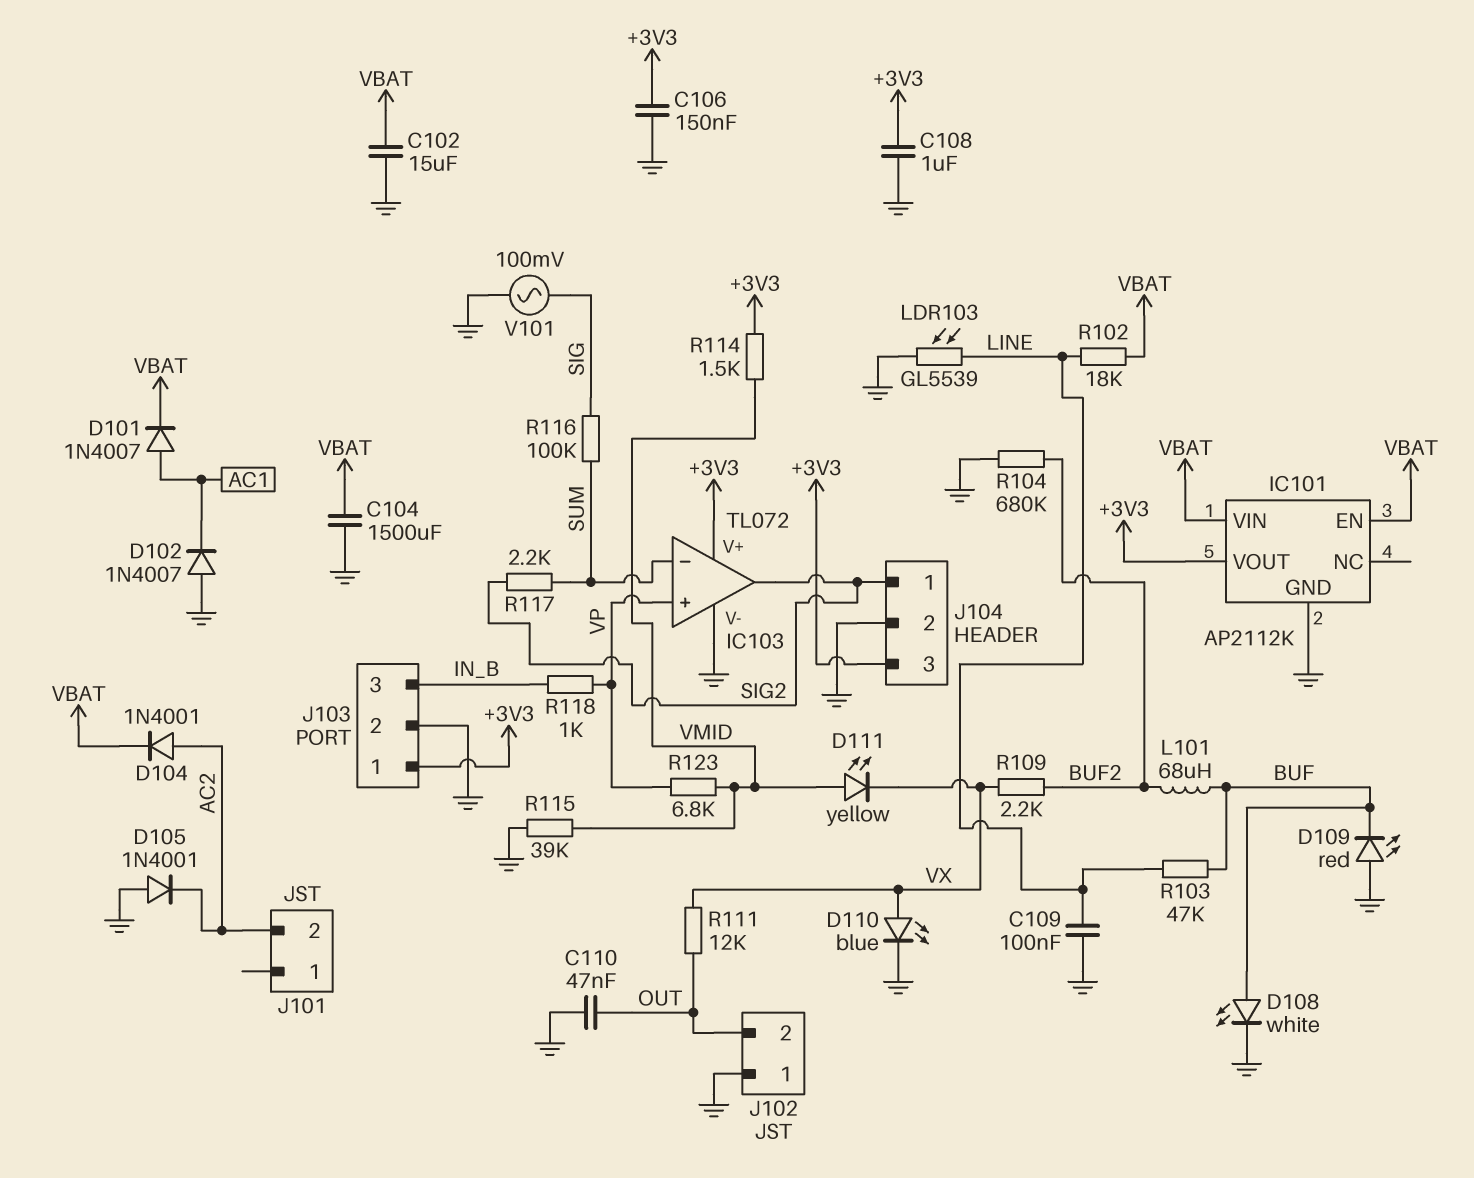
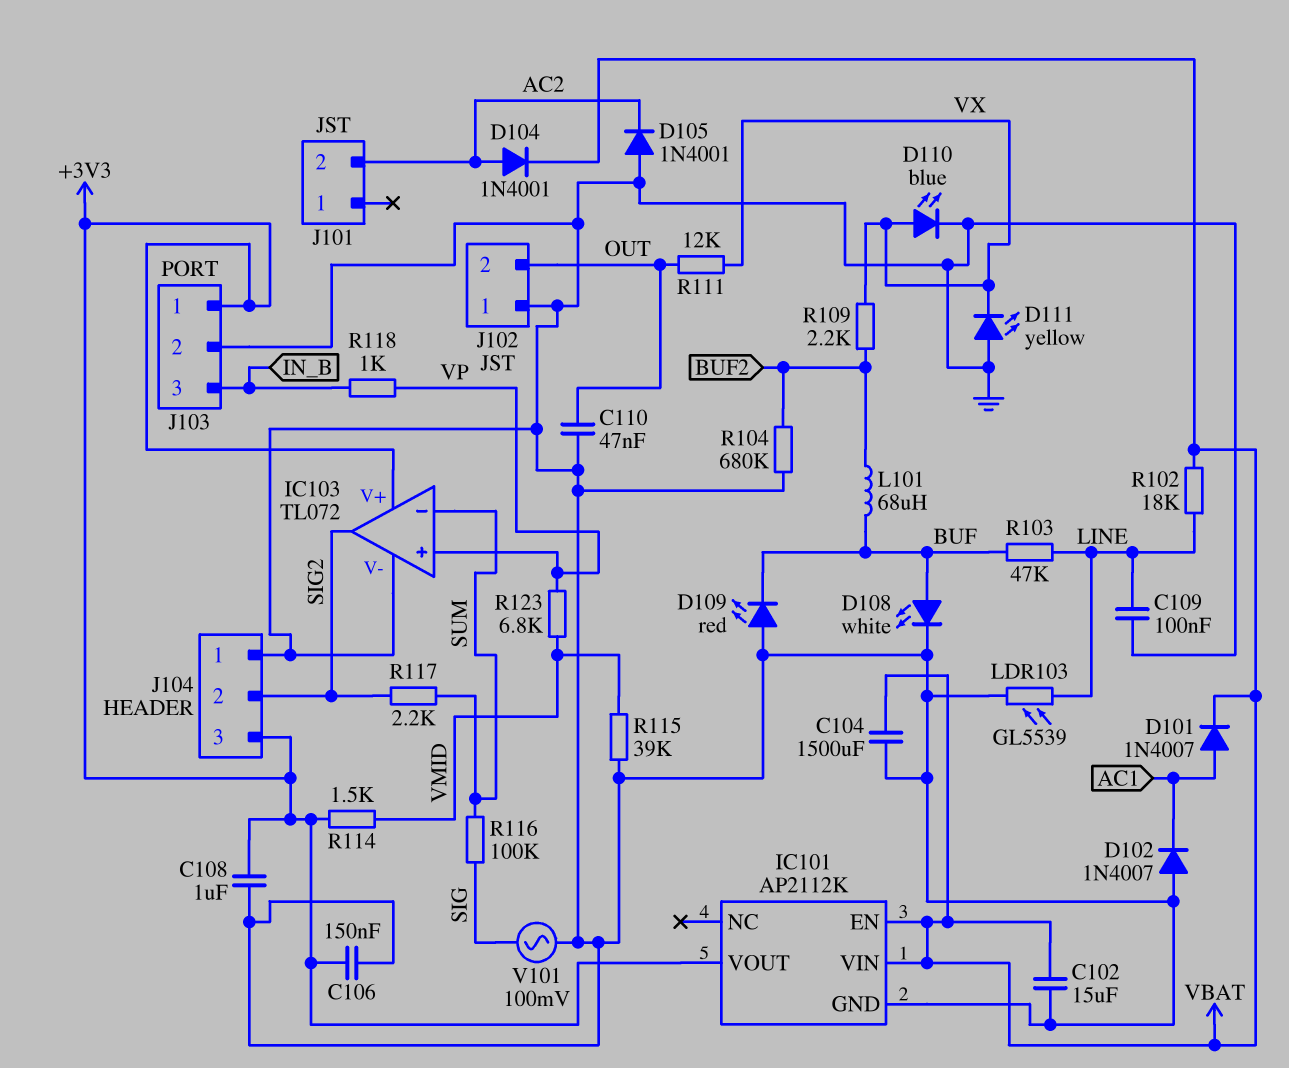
D111: LED yellow (A VMID, K VX) -> LED yellow (A GND, K VX)
J104 pin 1: SIG2 -> GND
J104 pin 2: GND -> SIG2

